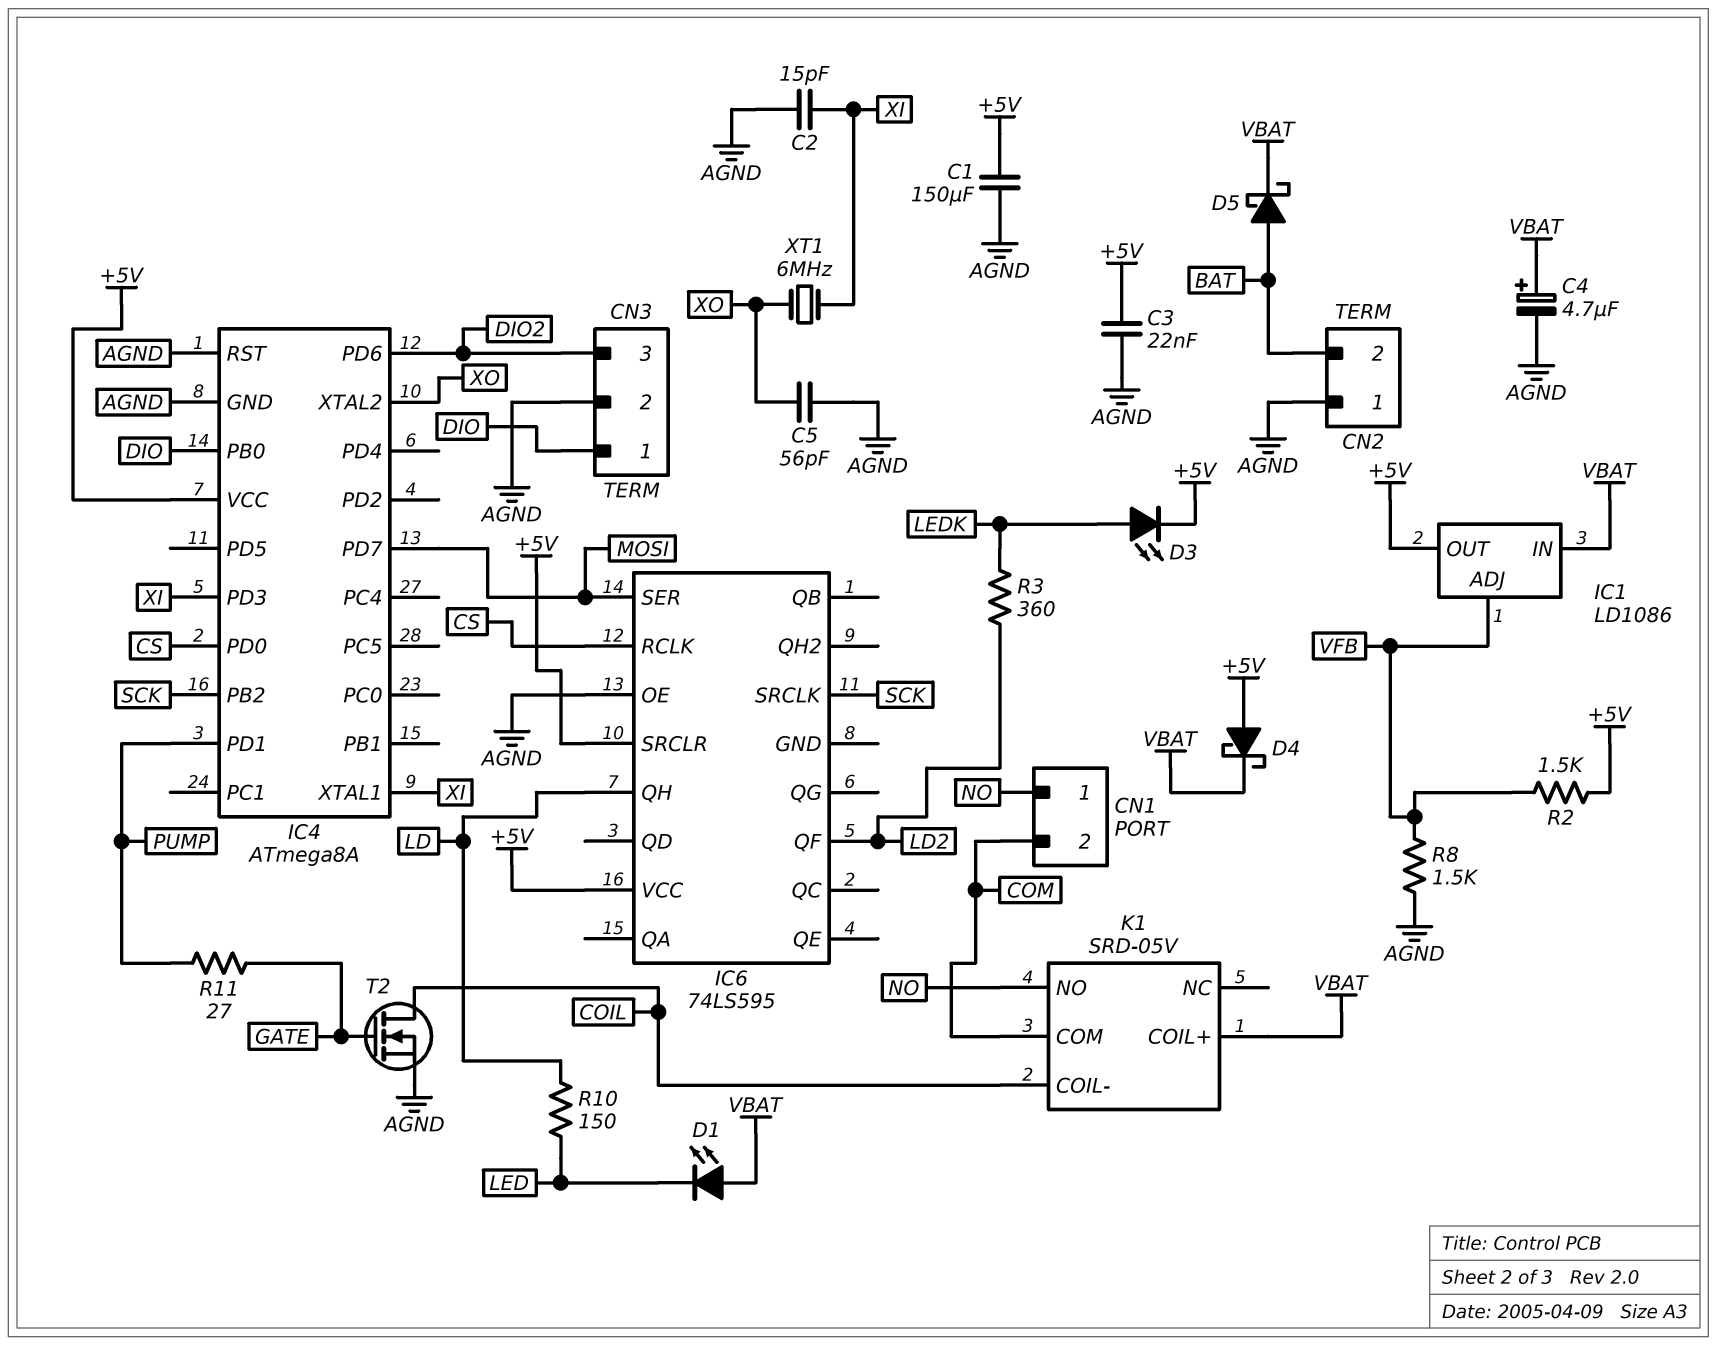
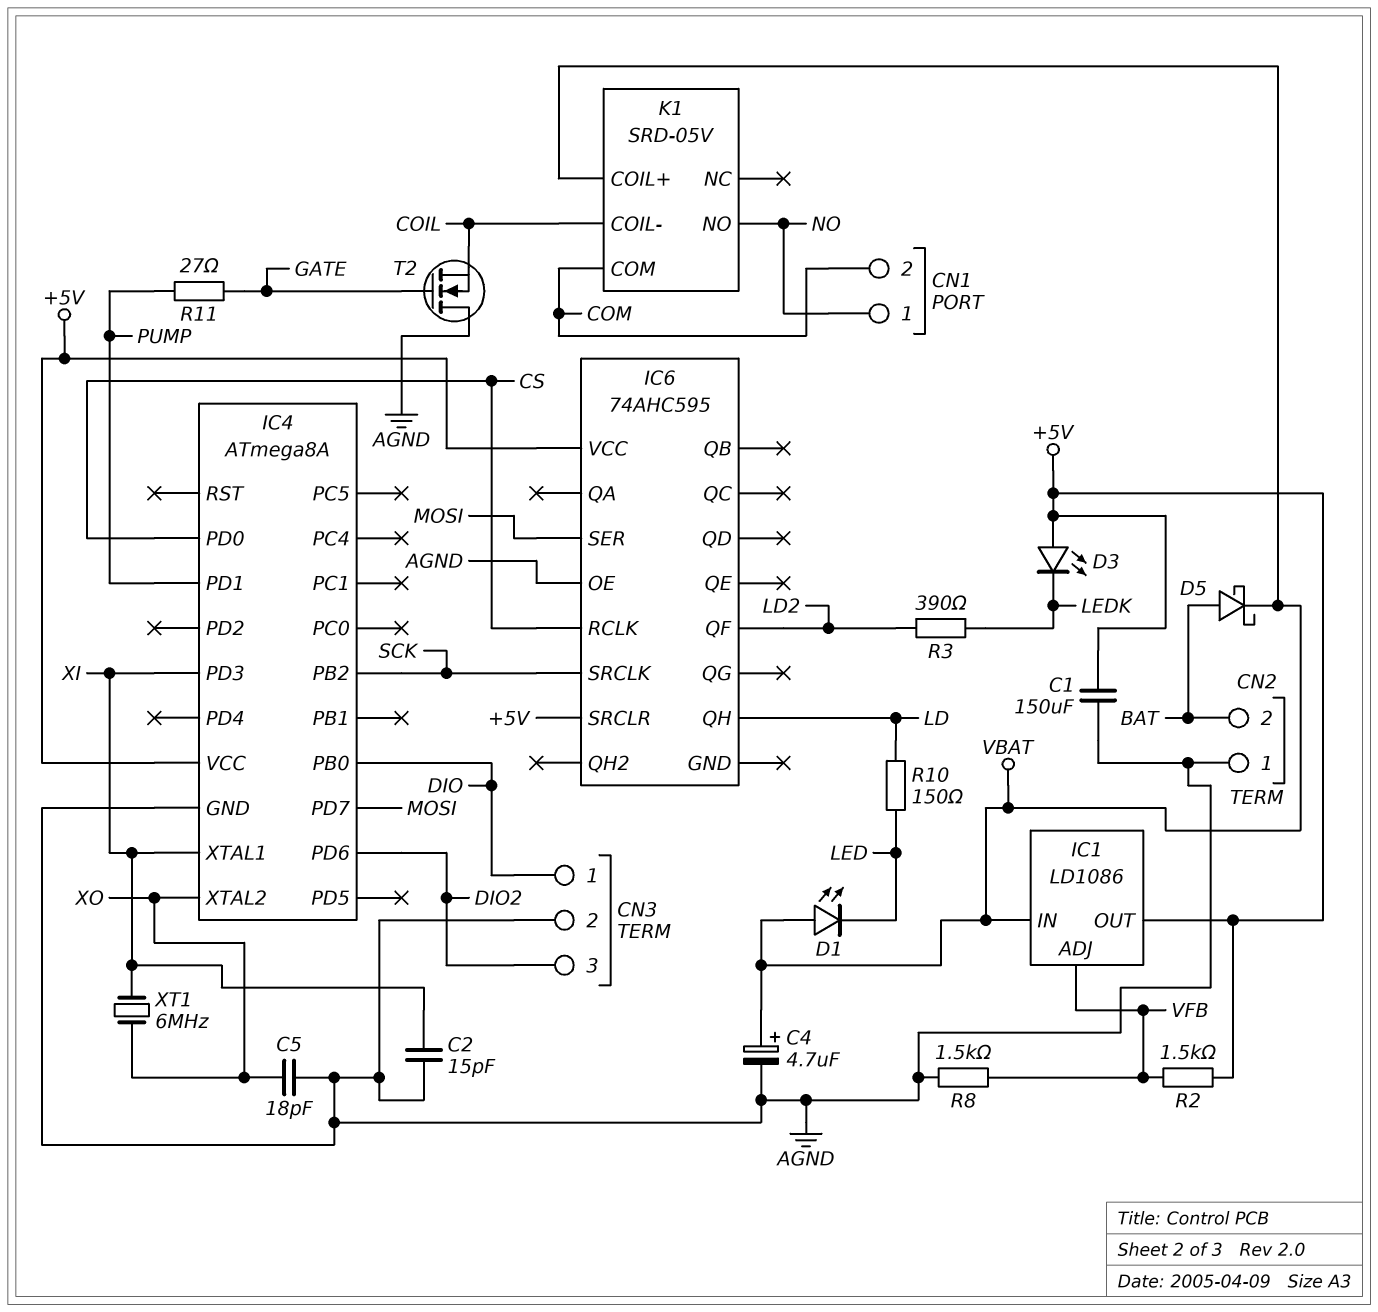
C3: 22nF (+5V, AGND) -> none
C5: 56pF (AGND, XO) -> 18pF (AGND, XO)
D3: LED (A LEDK, K +5V) -> LED (A +5V, K LEDK)
D4: schottky (A +5V, K VBAT) -> none
IC4 pin RST: AGND -> none
IC6: 74LS595 -> 74AHC595
R3: 360 (LD2, LEDK) -> 390 (LD2, LEDK)
T2: NMOS (G GATE, D COIL, S AGND) -> NMOS (G GATE, D AGND, S COIL)

